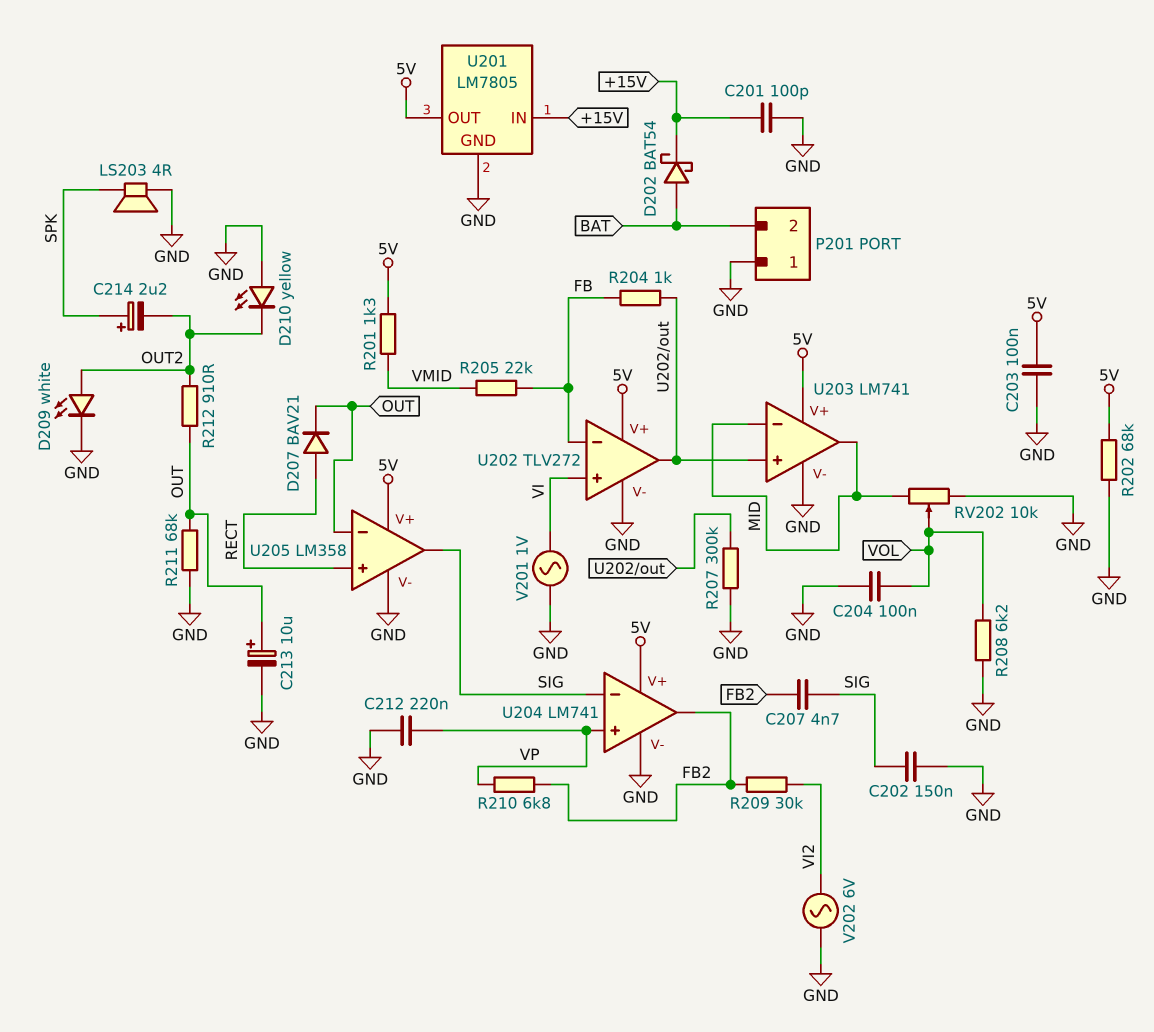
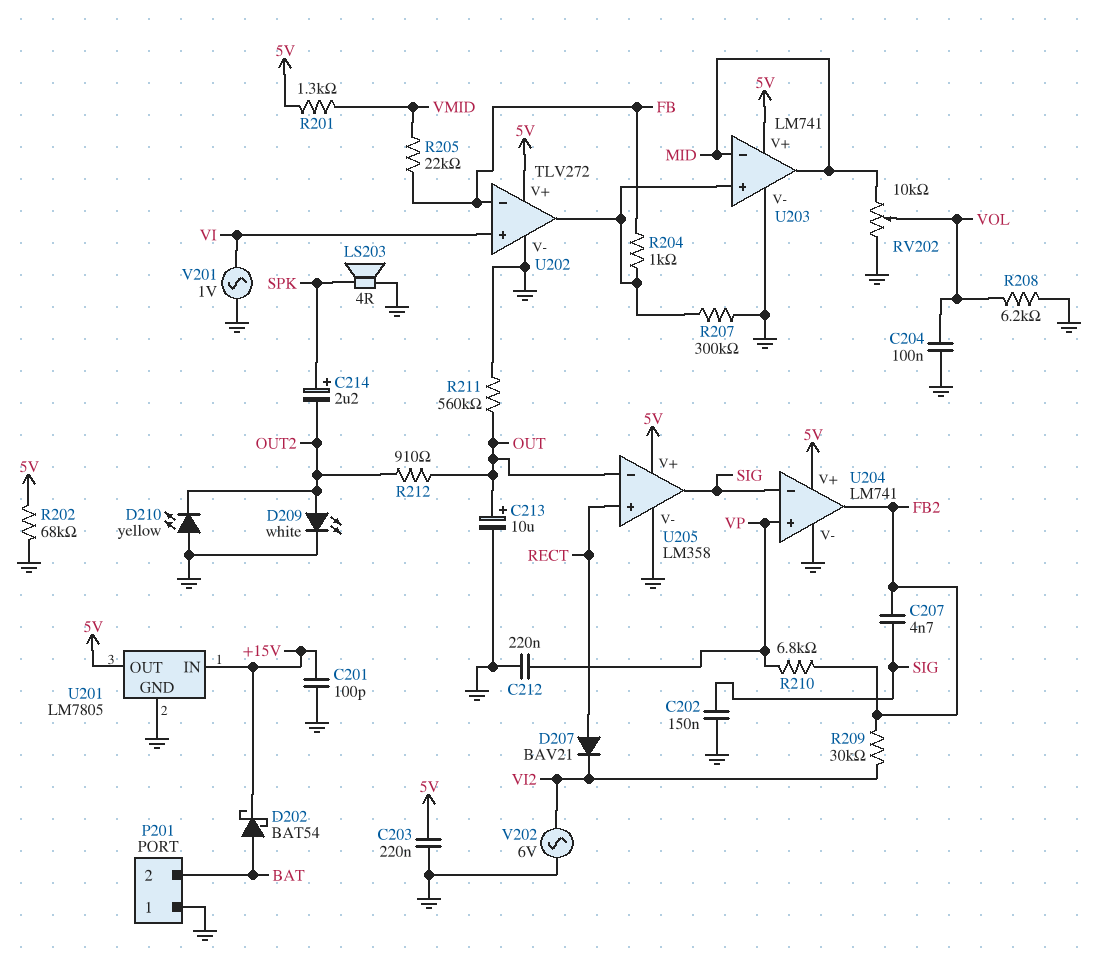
C203: 100nF (5V, GND) -> 220nF (5V, GND)
D207: diode BAV21 (A RECT, K OUT) -> diode BAV21 (A RECT, K VI2)
R211: 68k (GND, OUT) -> 560k (GND, OUT)

